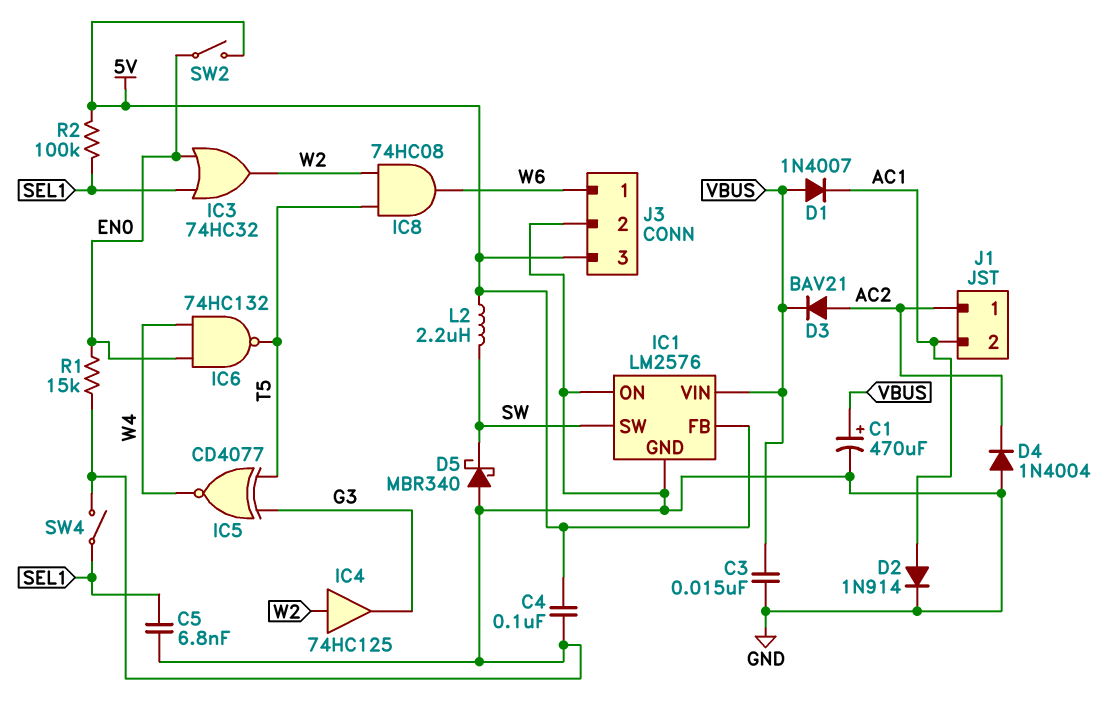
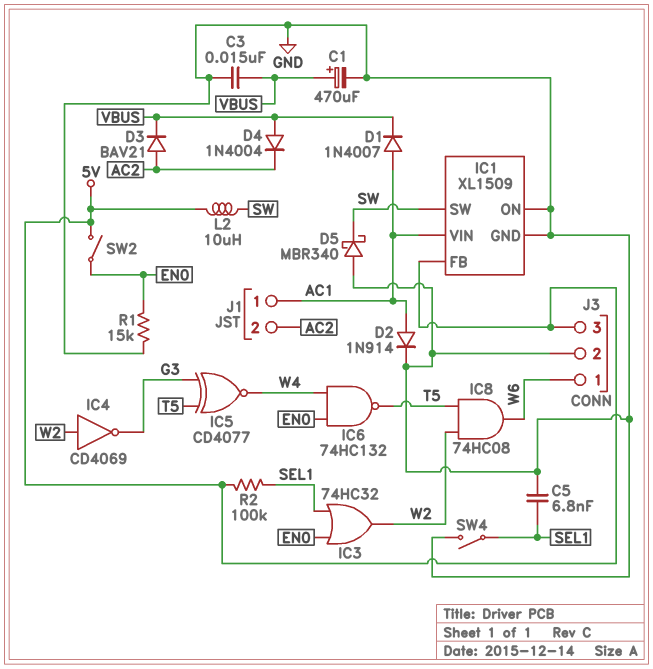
C4: 100nF (5V, GND) -> none
D1: diode 1N4007 (A VBUS, K AC1) -> diode 1N4007 (A AC1, K VBUS)
D4: diode 1N4004 (A GND, K AC2) -> diode 1N4004 (A VBUS, K AC2)
IC1: LM2576 -> XL1509
IC1 pin VIN: VBUS -> AC1
IC4: buffer 74HC125 (in W2, out G3) -> NOT CD4069 (in W2, out G3)
J1 pin 1: AC2 -> AC1
J1 pin 2: AC1 -> AC2
L2: 2.2uH (5V, SW) -> 10uH (5V, SW)

